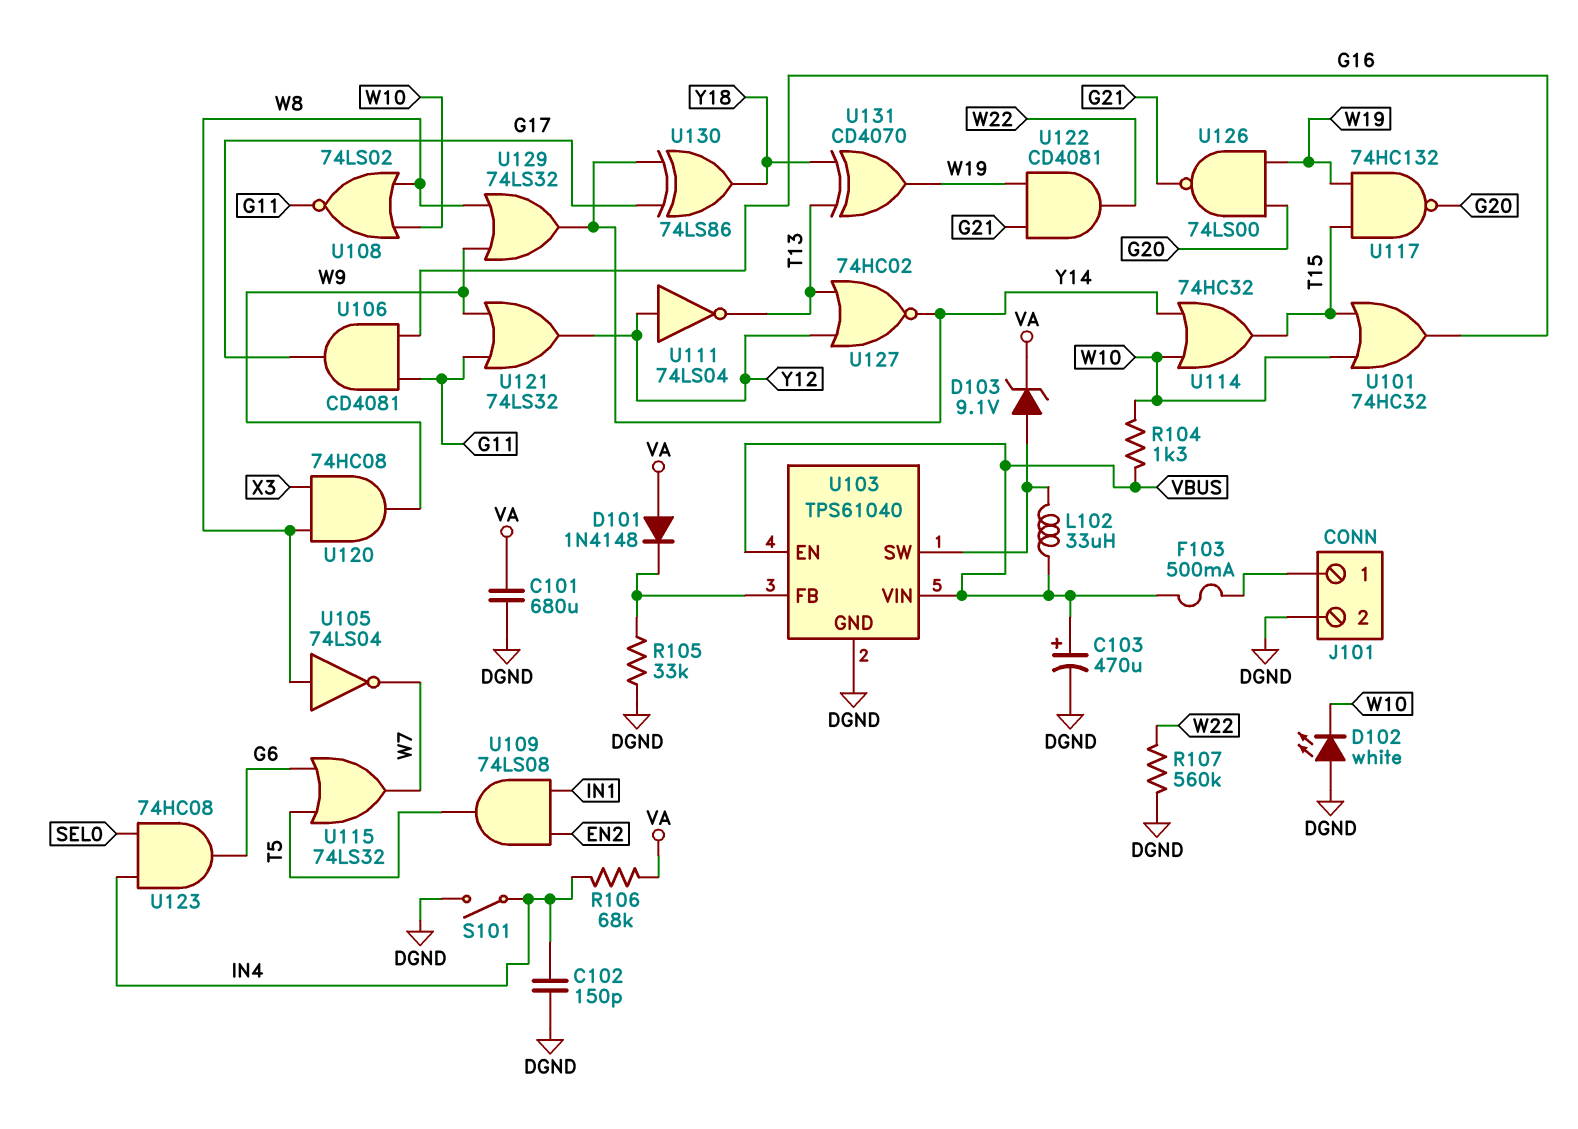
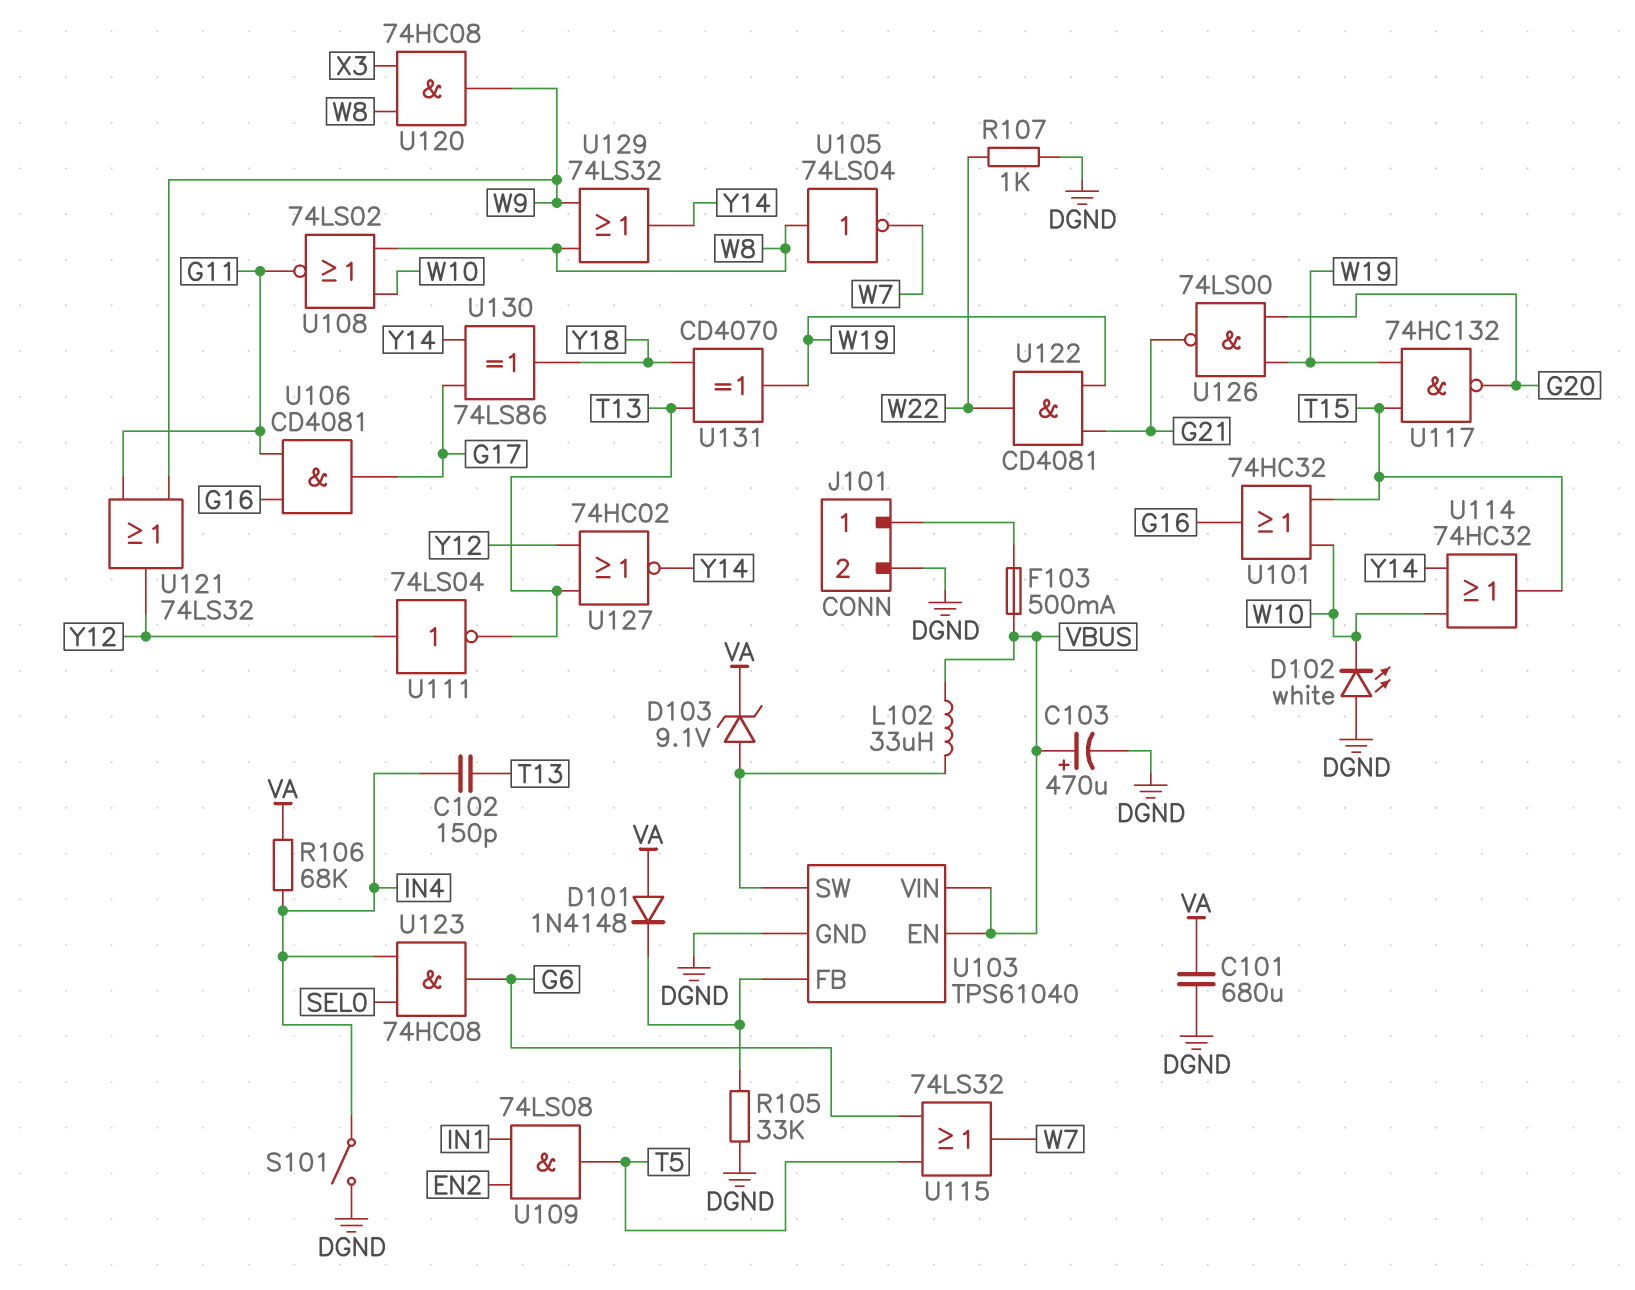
C102: 150pF (DGND, IN4) -> 150pF (IN4, T13)
R104: 1.3k (VBUS, W10) -> none
R107: 560k (DGND, W22) -> 1k (DGND, W22)

